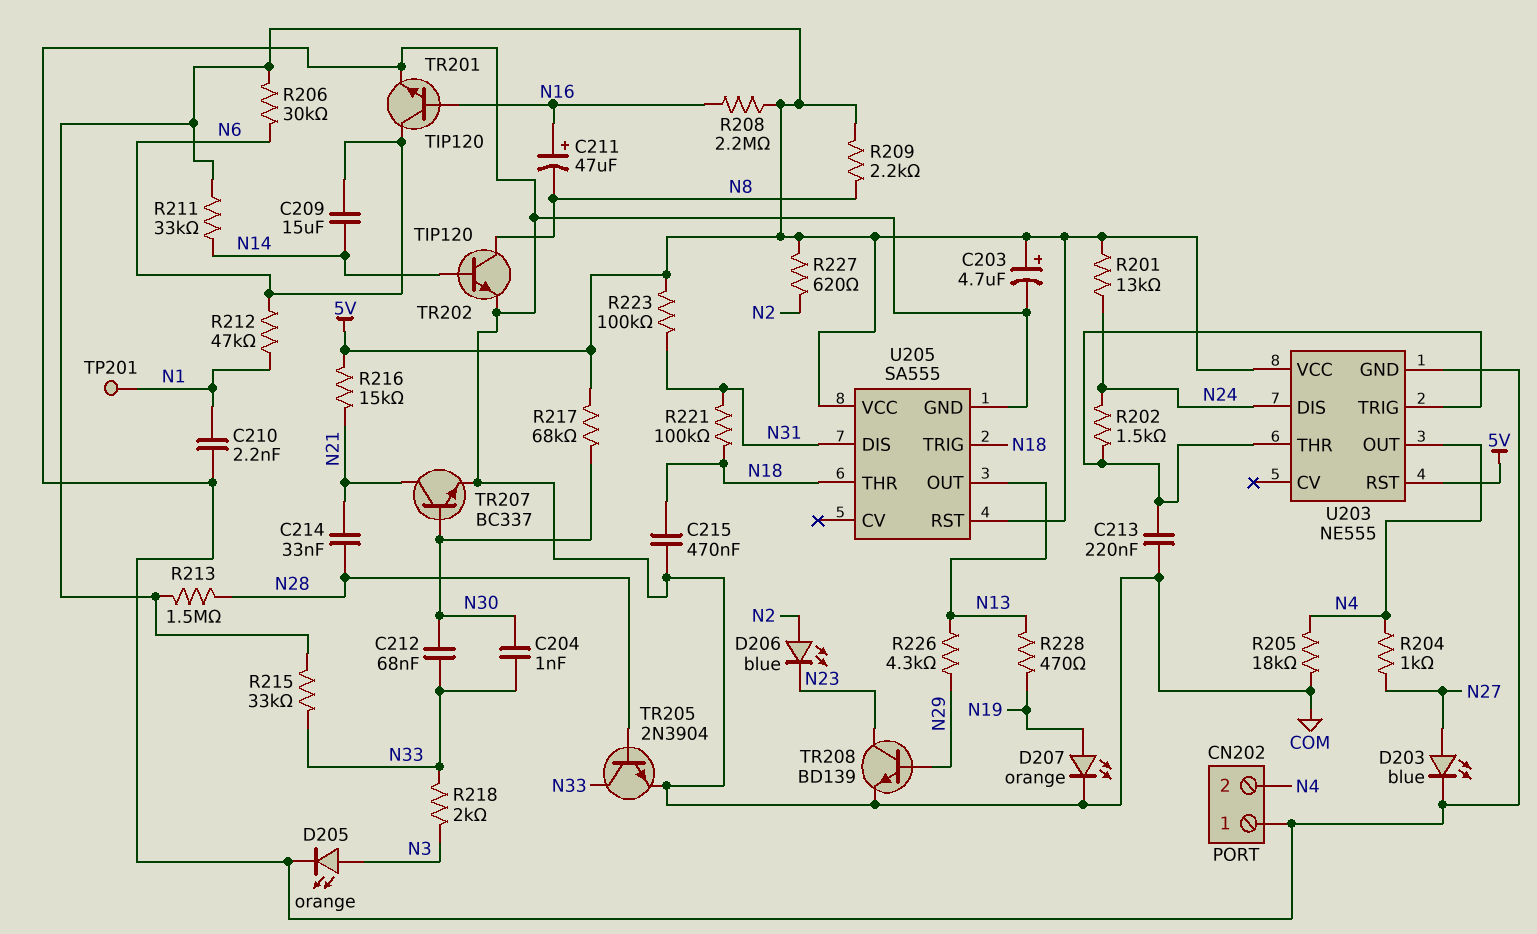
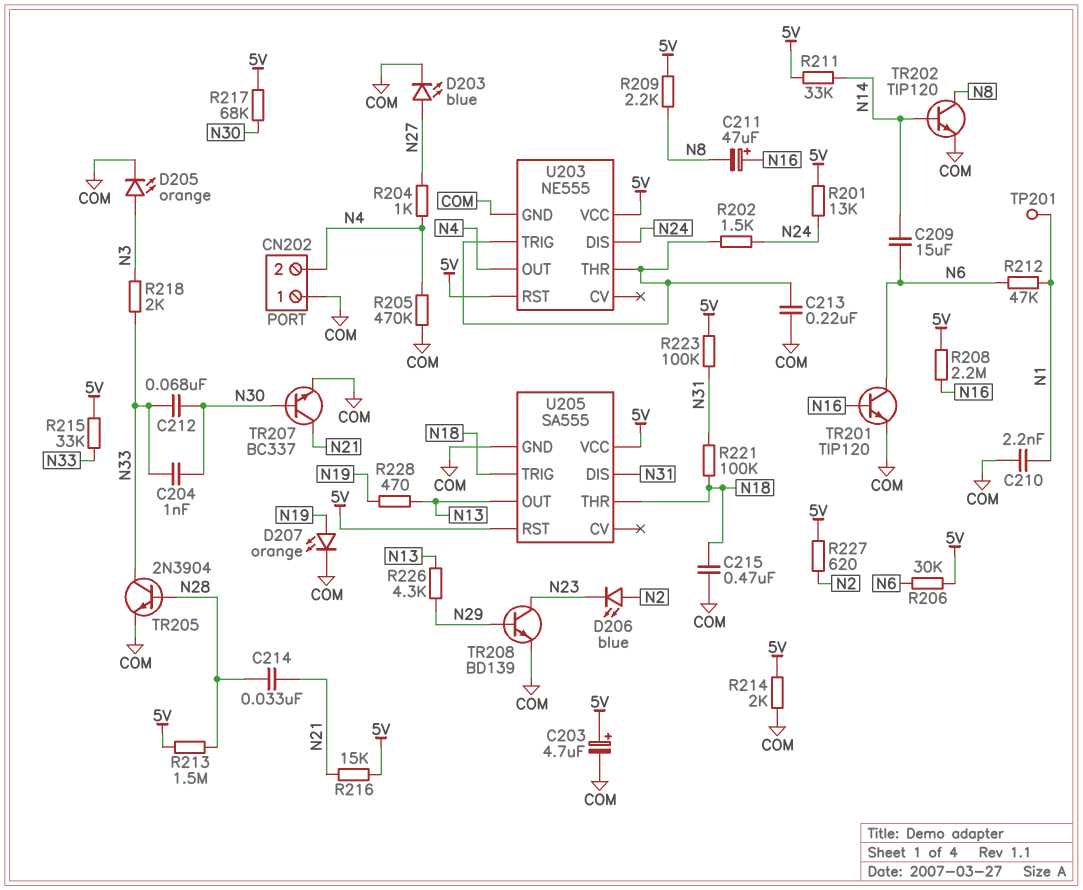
R205: 18k (COM, N4) -> 470k (COM, N4)
R214: none -> 2k (5V, COM)

